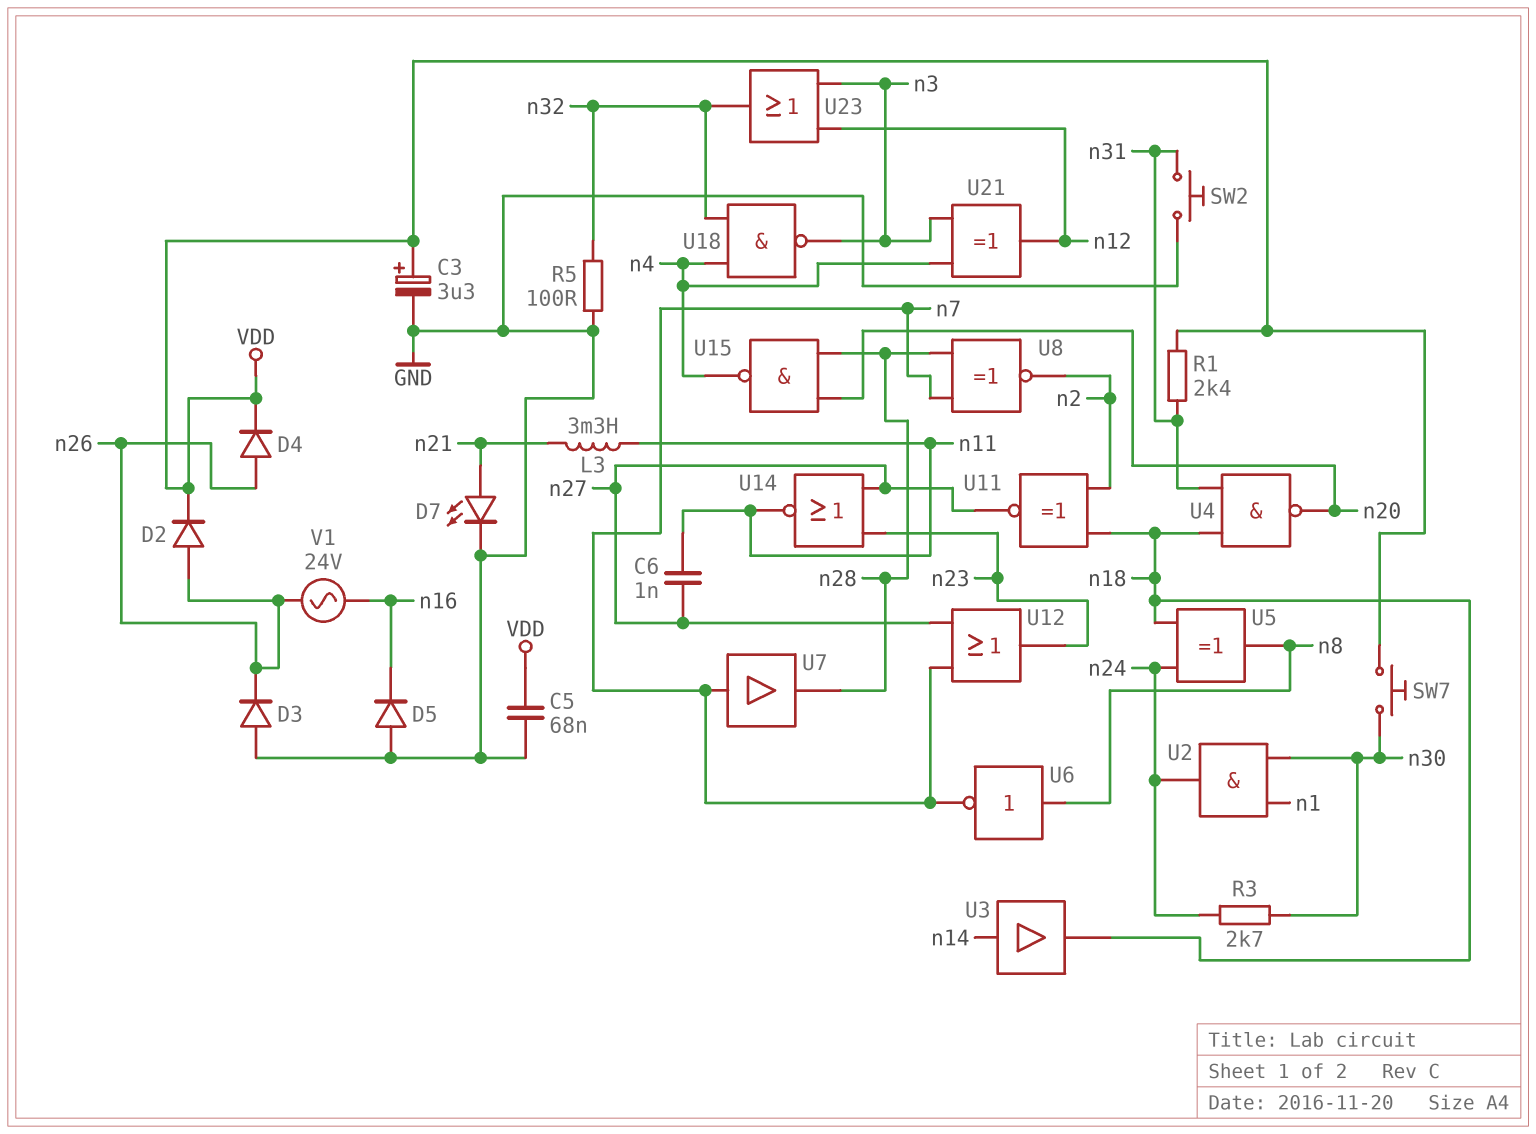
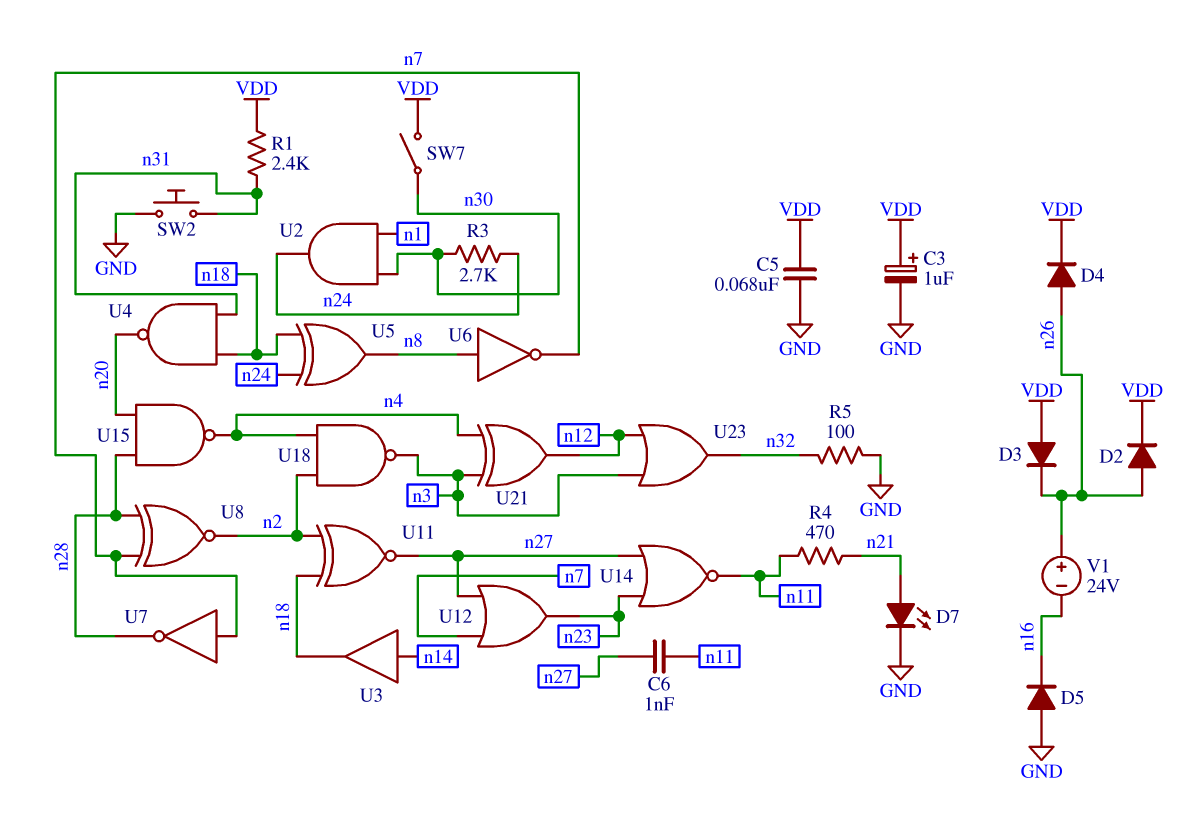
C3: 3.3uF (plus VDD, minus GND) -> 1uF (plus VDD, minus GND)
D3: diode (A GND, K n26) -> diode (A VDD, K n26)
L3: 3.3mH (n11, n21) -> none
R4: none -> 470 (n11, n21)
SW7: button (VDD, n30) -> switch (VDD, n30)
U7: buffer (in n7, out n28) -> NOT (in n7, out n28)
U18: NAND (in n4, in n32, out n3) -> NAND (in n2, in n4, out n3)
V1: AC 24V (n16, n26) -> 24V (plus n26, minus n16)

